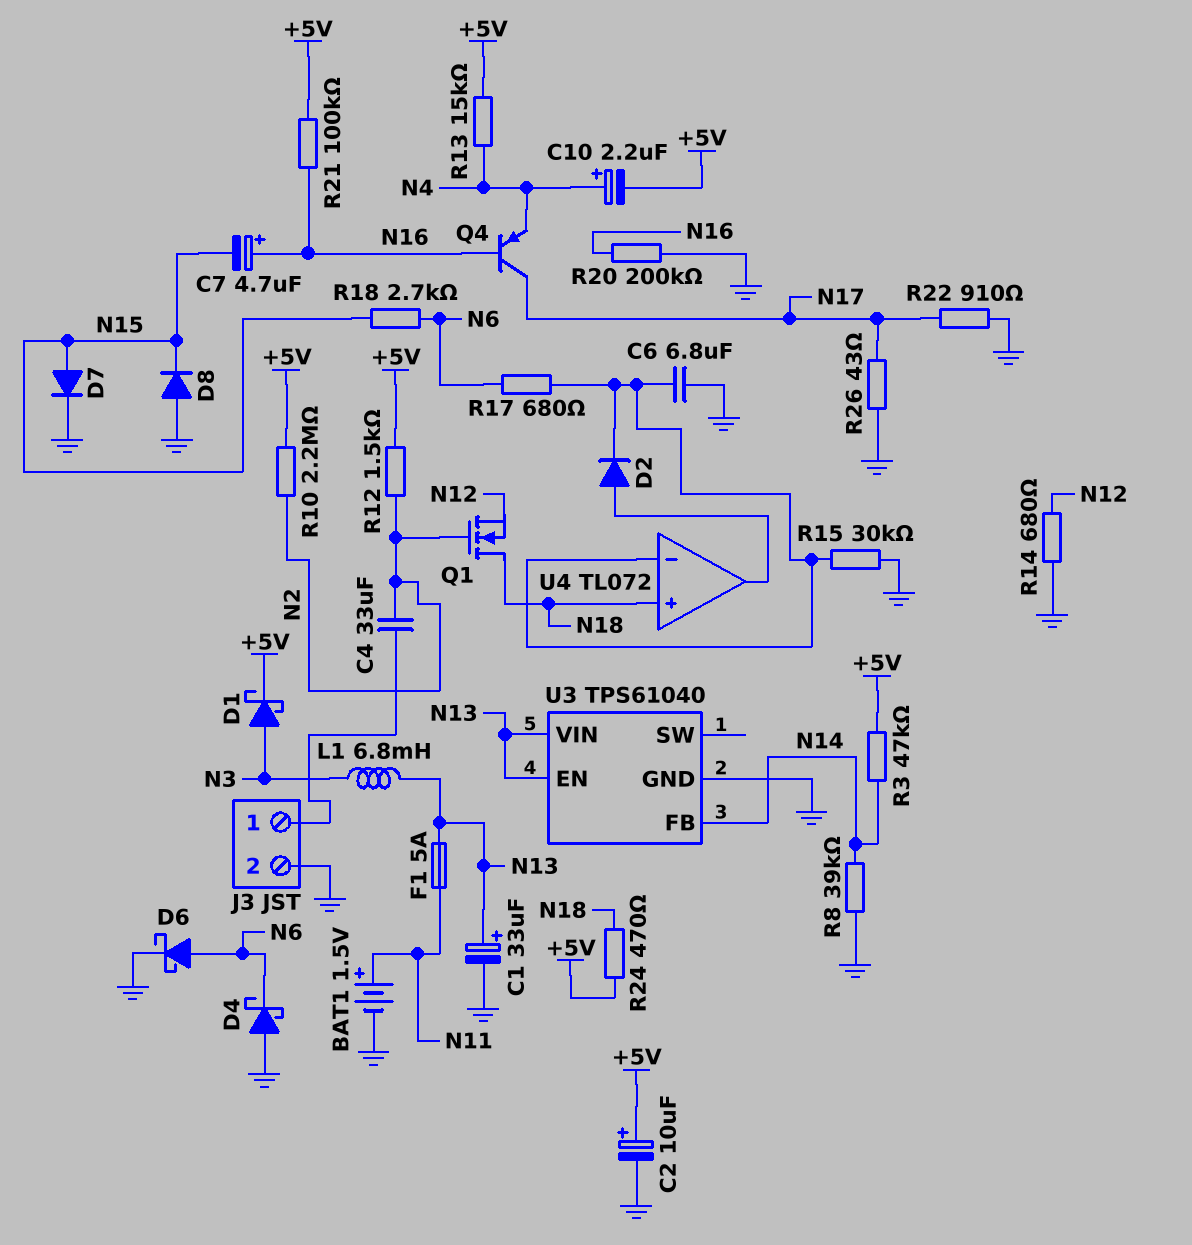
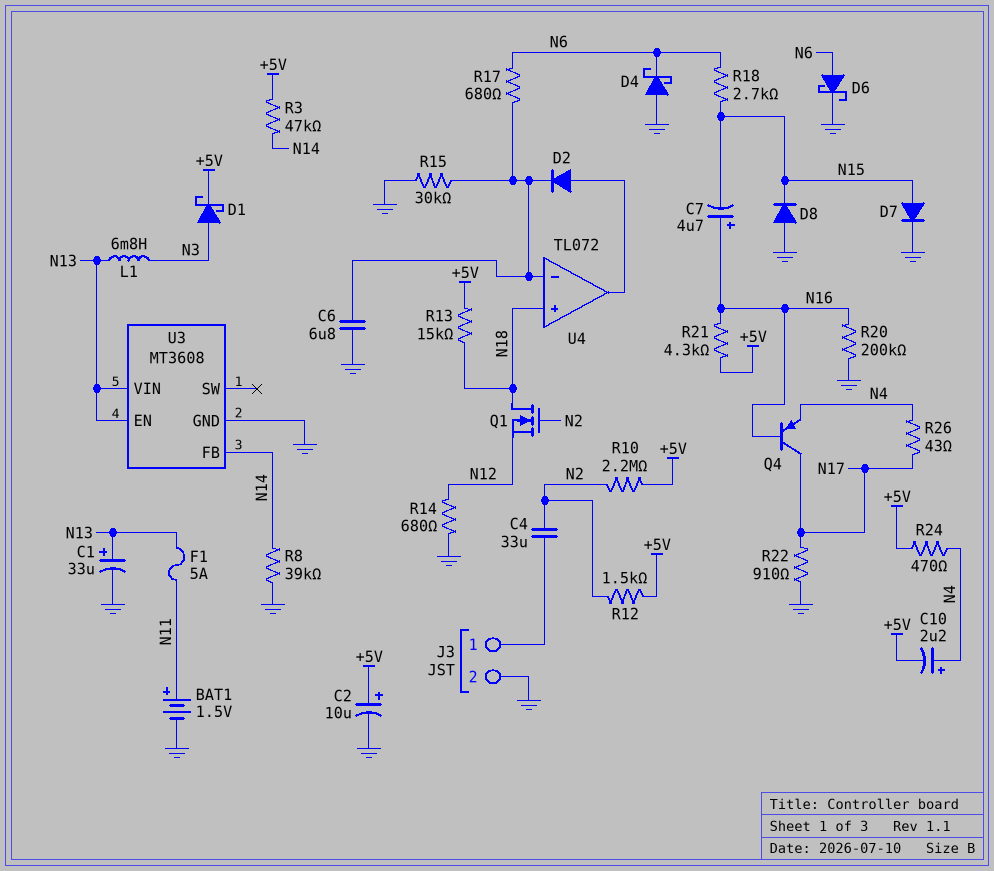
R13: 15k (+5V, N4) -> 15k (+5V, N18)
R21: 100k (+5V, N16) -> 4.3k (+5V, N16)
R24: 470 (+5V, N18) -> 470 (+5V, N4)
R26: 43 (GND, N17) -> 43 (N4, N17)
U3: TPS61040 -> MT3608

